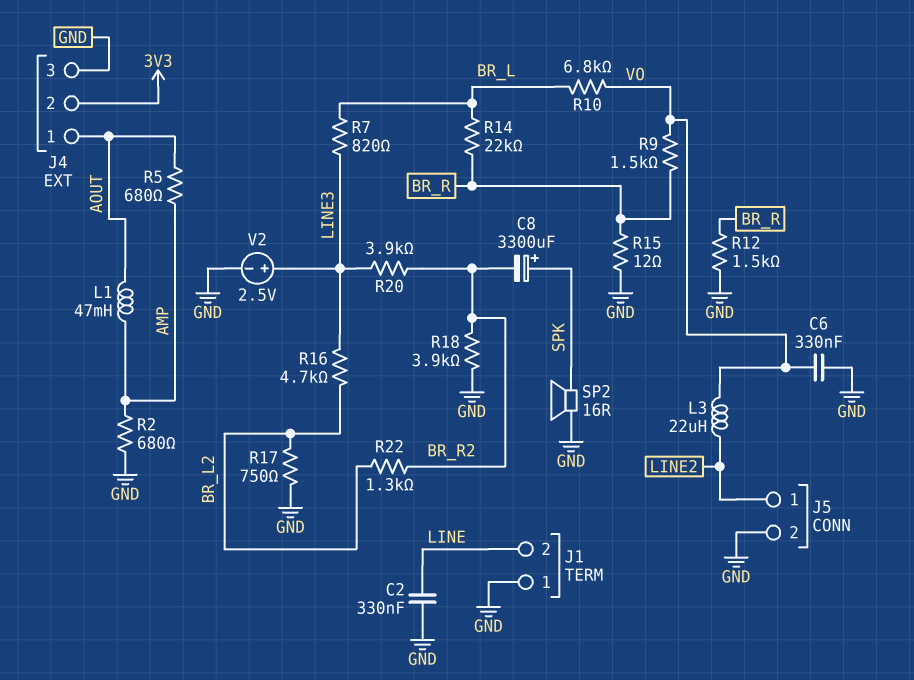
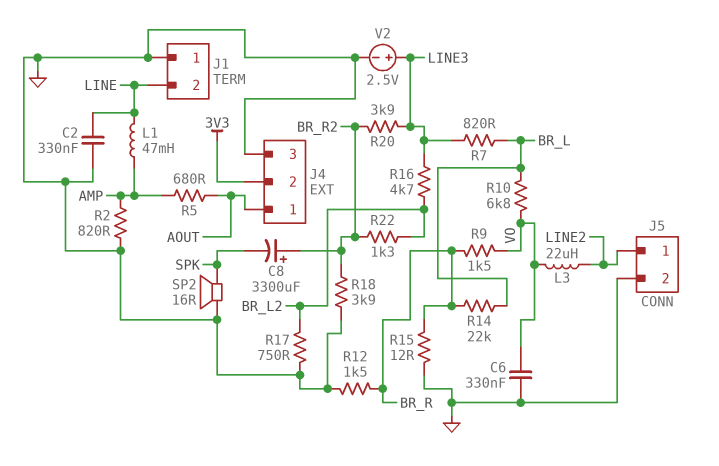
C8: 3300uF (plus SPK, minus BR_R2) -> 3300uF (plus BR_R2, minus SPK)
L1: 47mH (AMP, AOUT) -> 47mH (AMP, LINE)
R2: 680 (AMP, GND) -> 820 (AMP, GND)

